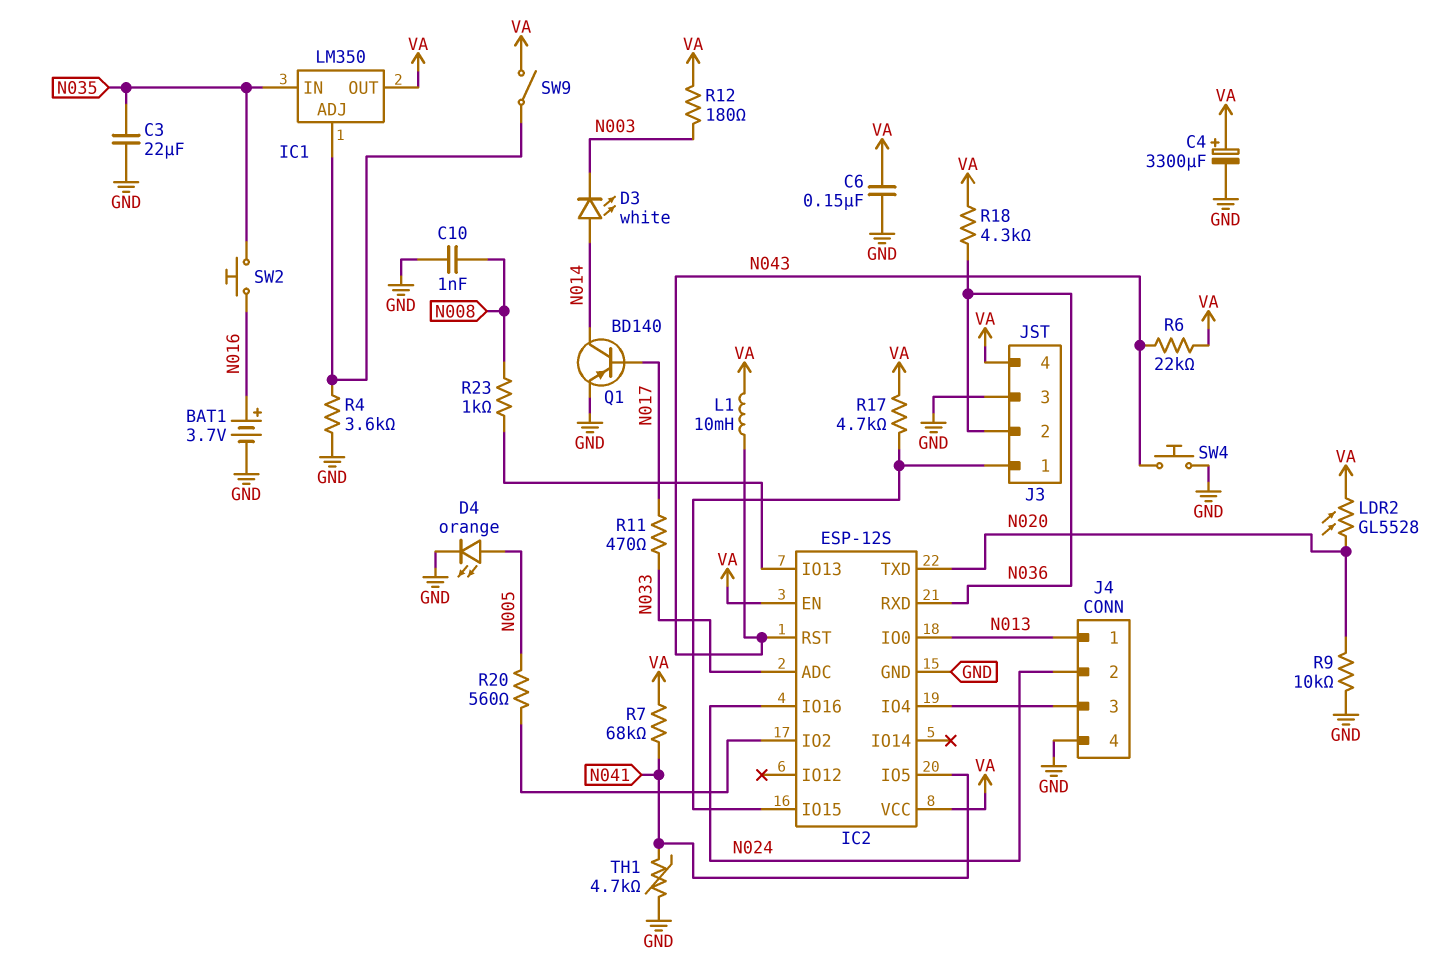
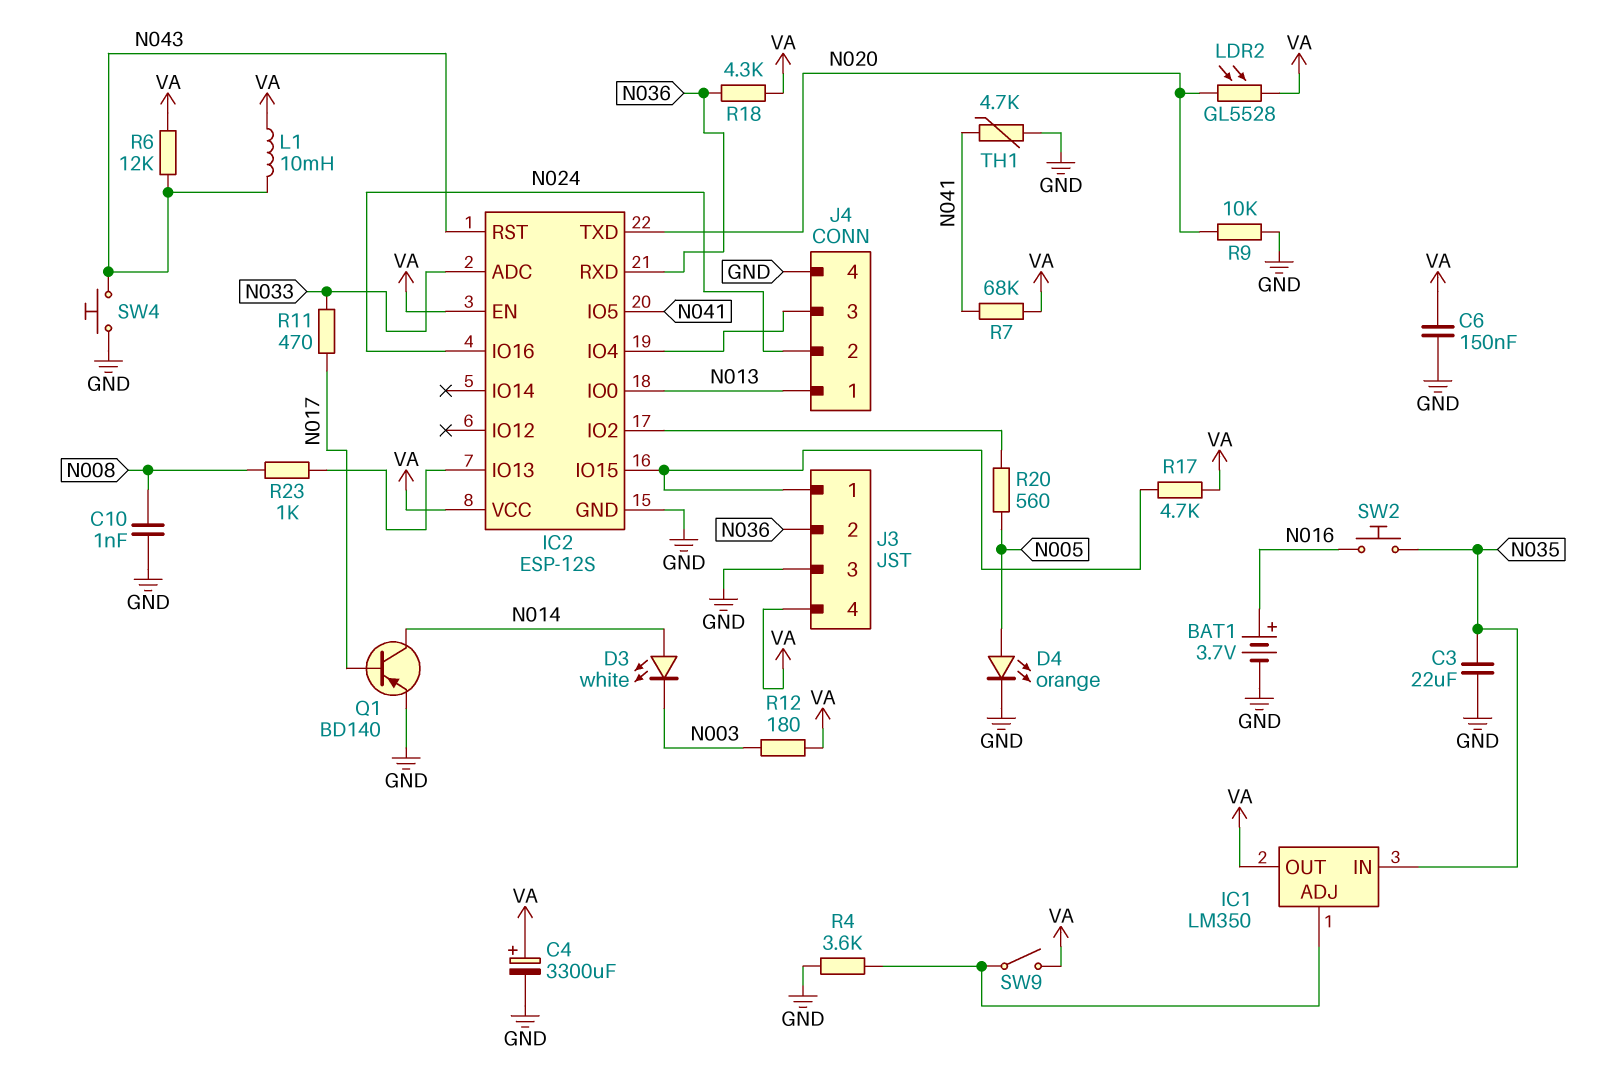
R6: 22k (N043, VA) -> 12k (N043, VA)

